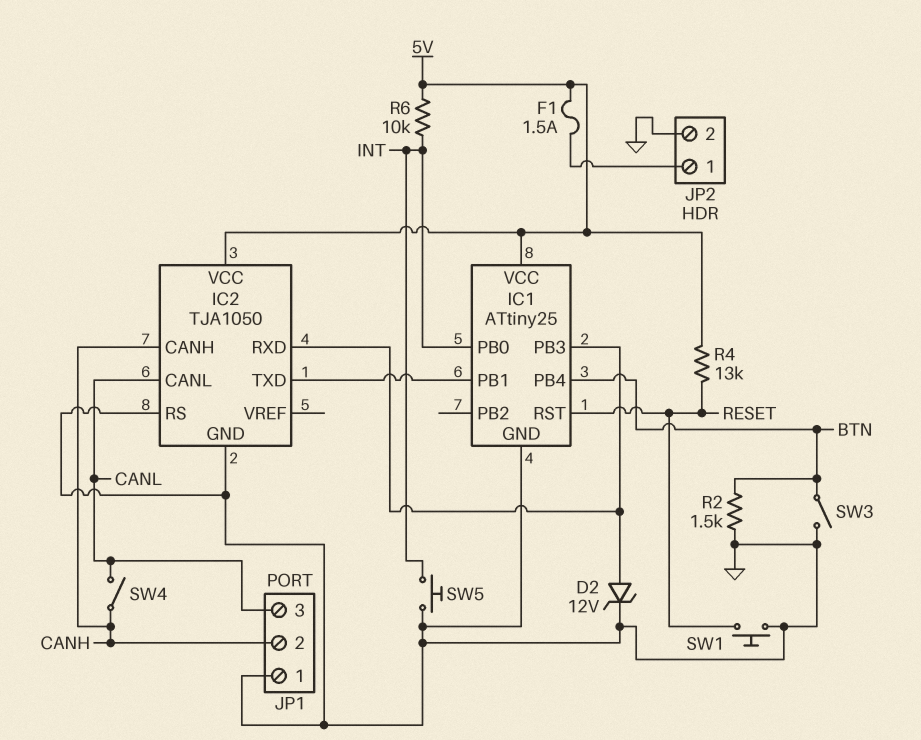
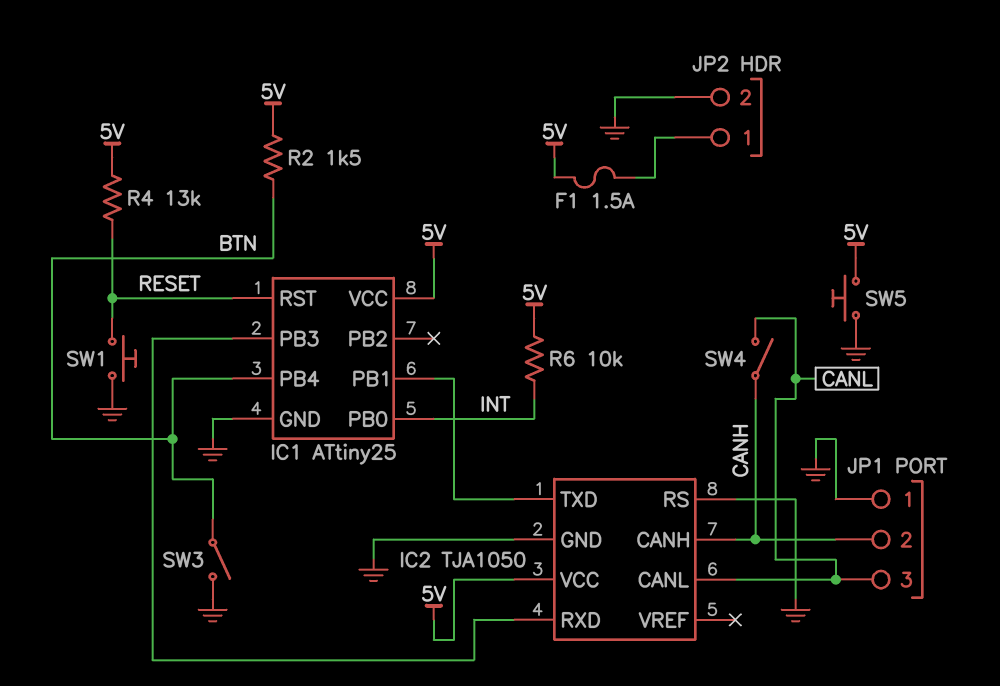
D2: zener 12V (A IC1/PB3, K GND) -> none
R2: 1.5k (BTN, GND) -> 1.5k (5V, BTN)
SW5: button (GND, INT) -> button (5V, GND)

